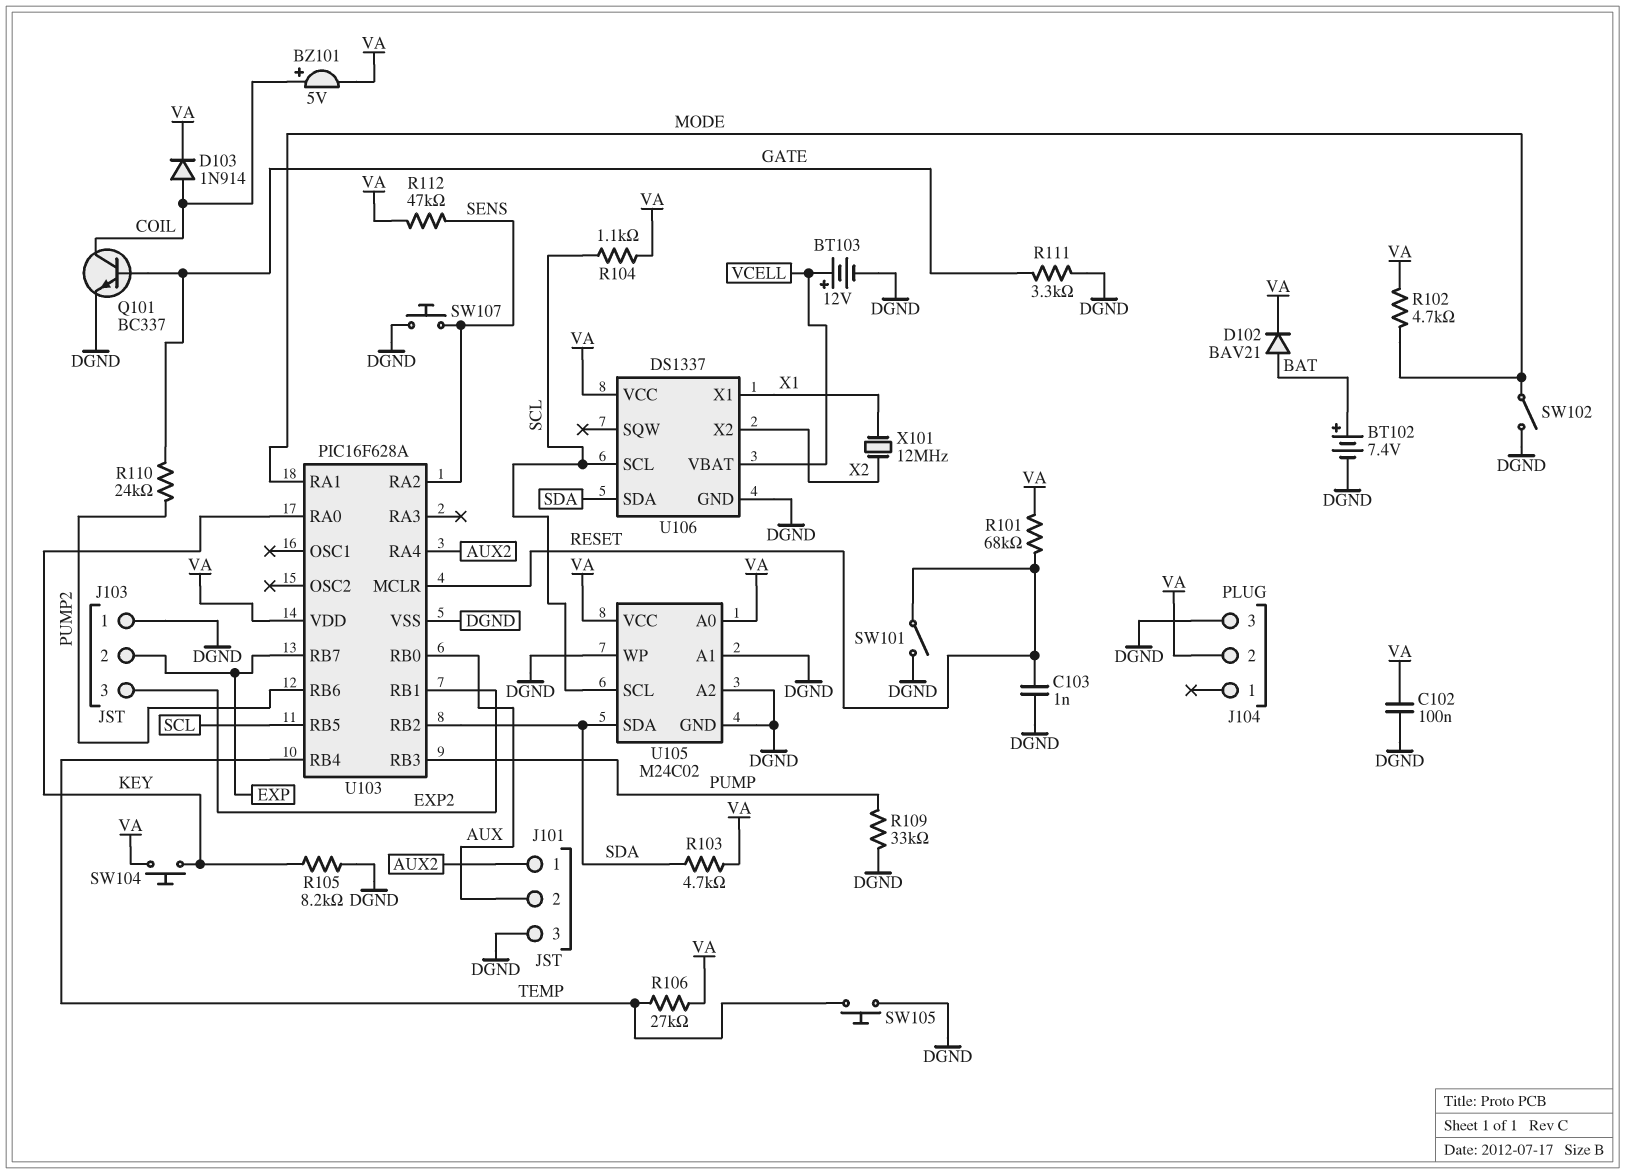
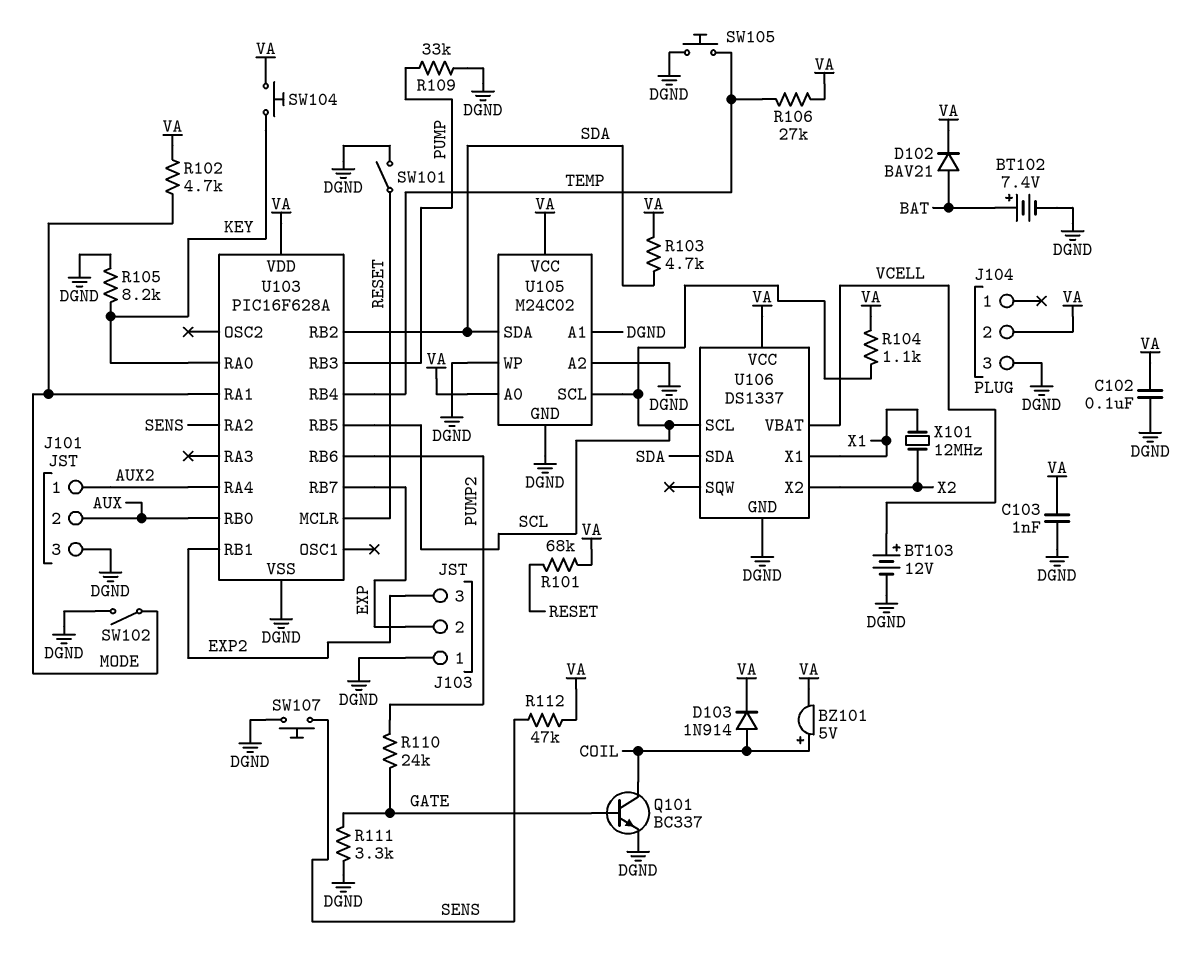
C103: 1nF (DGND, RESET) -> 1nF (DGND, VA)

